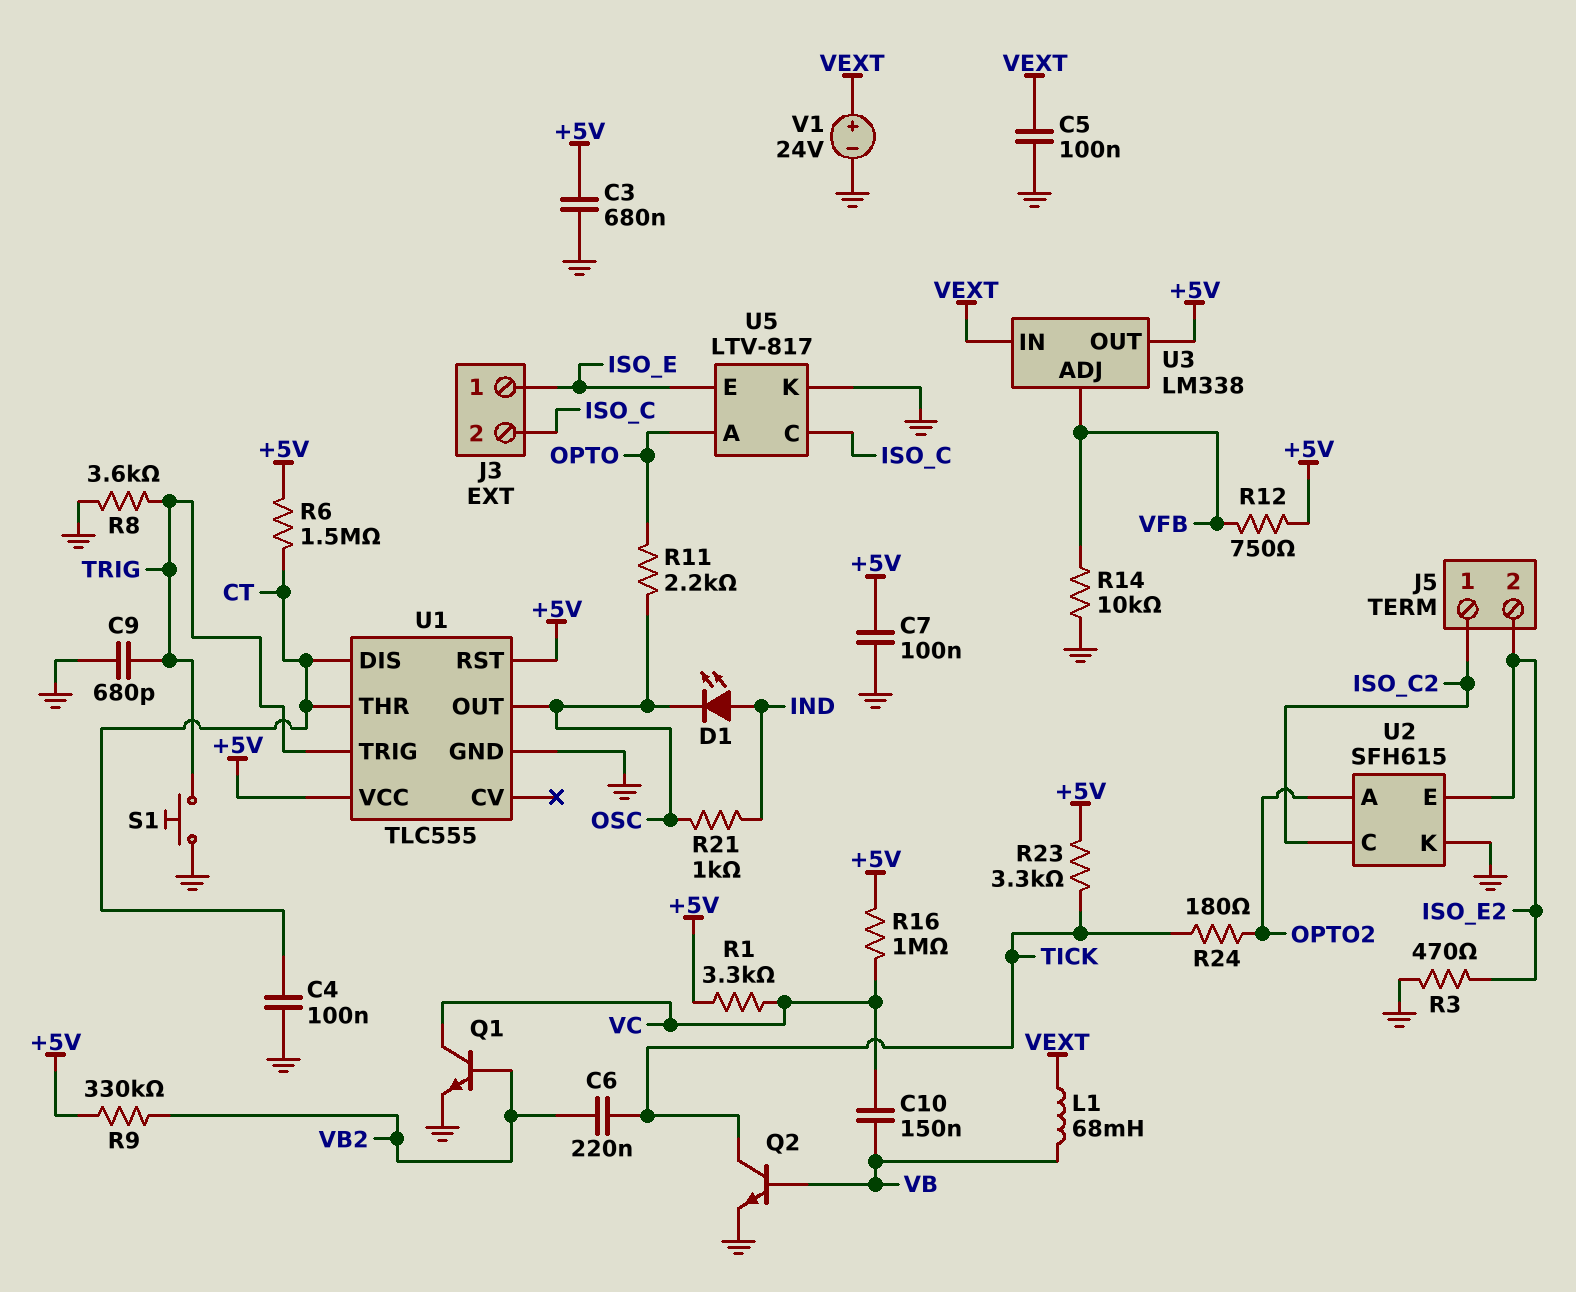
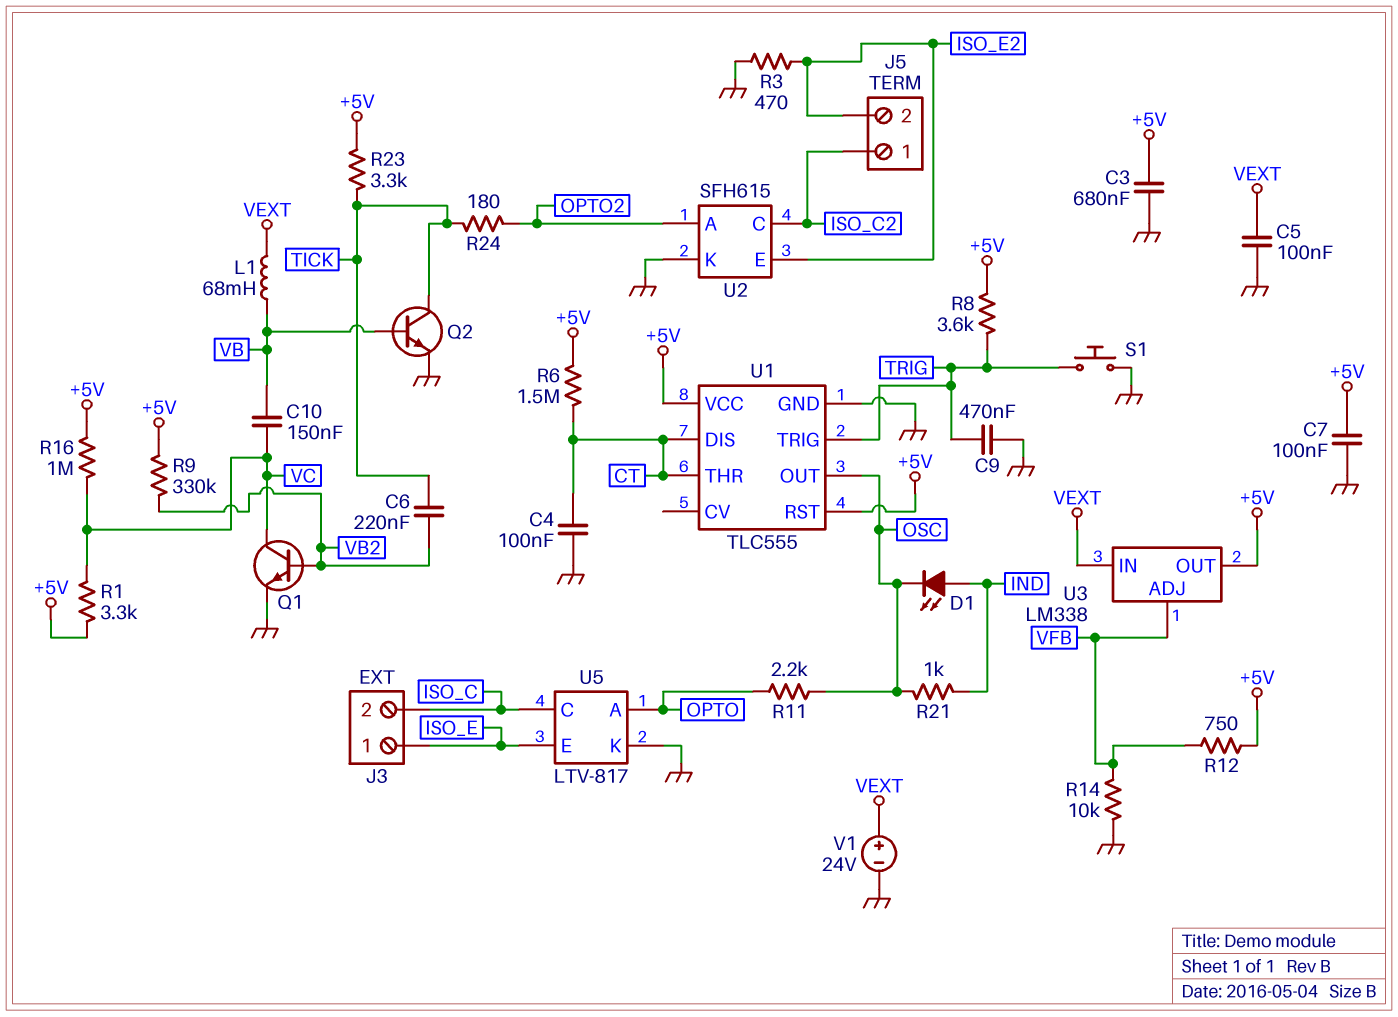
C9: 680pF (GND, TRIG) -> 470nF (GND, TRIG)
R8: 3.6k (GND, TRIG) -> 3.6k (+5V, TRIG)

